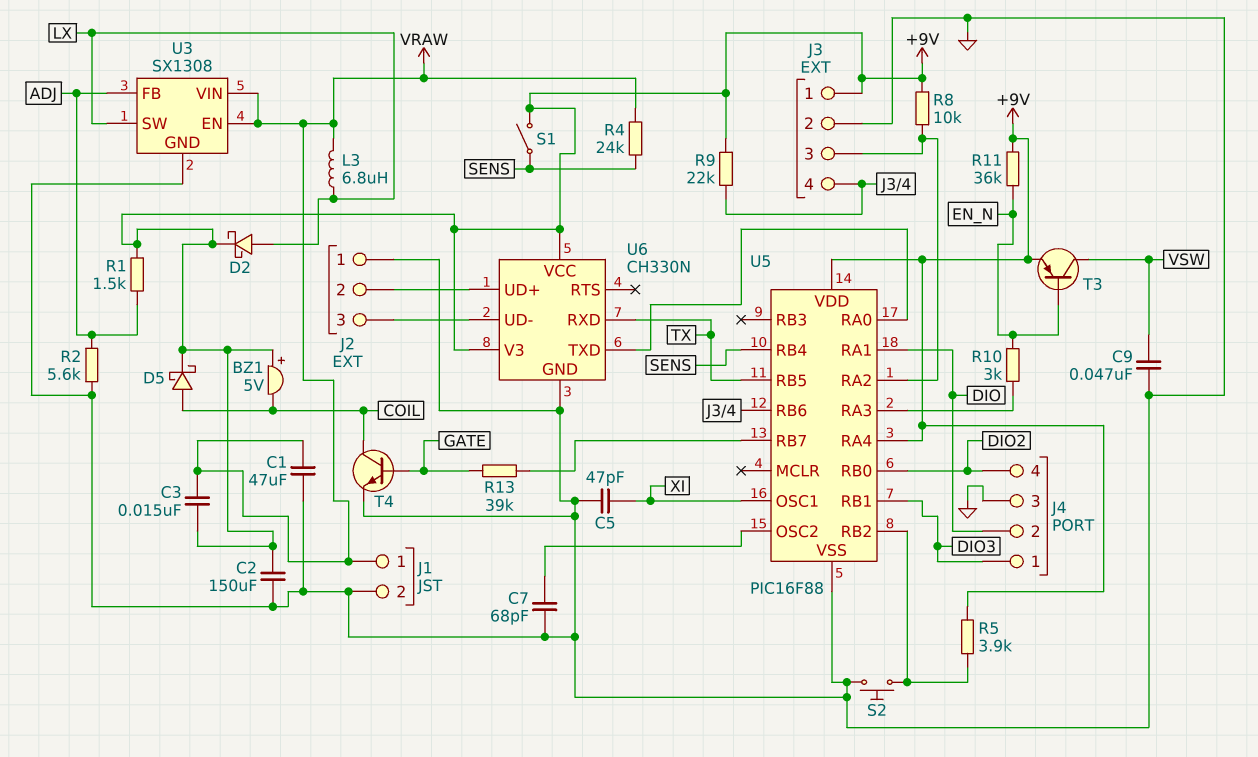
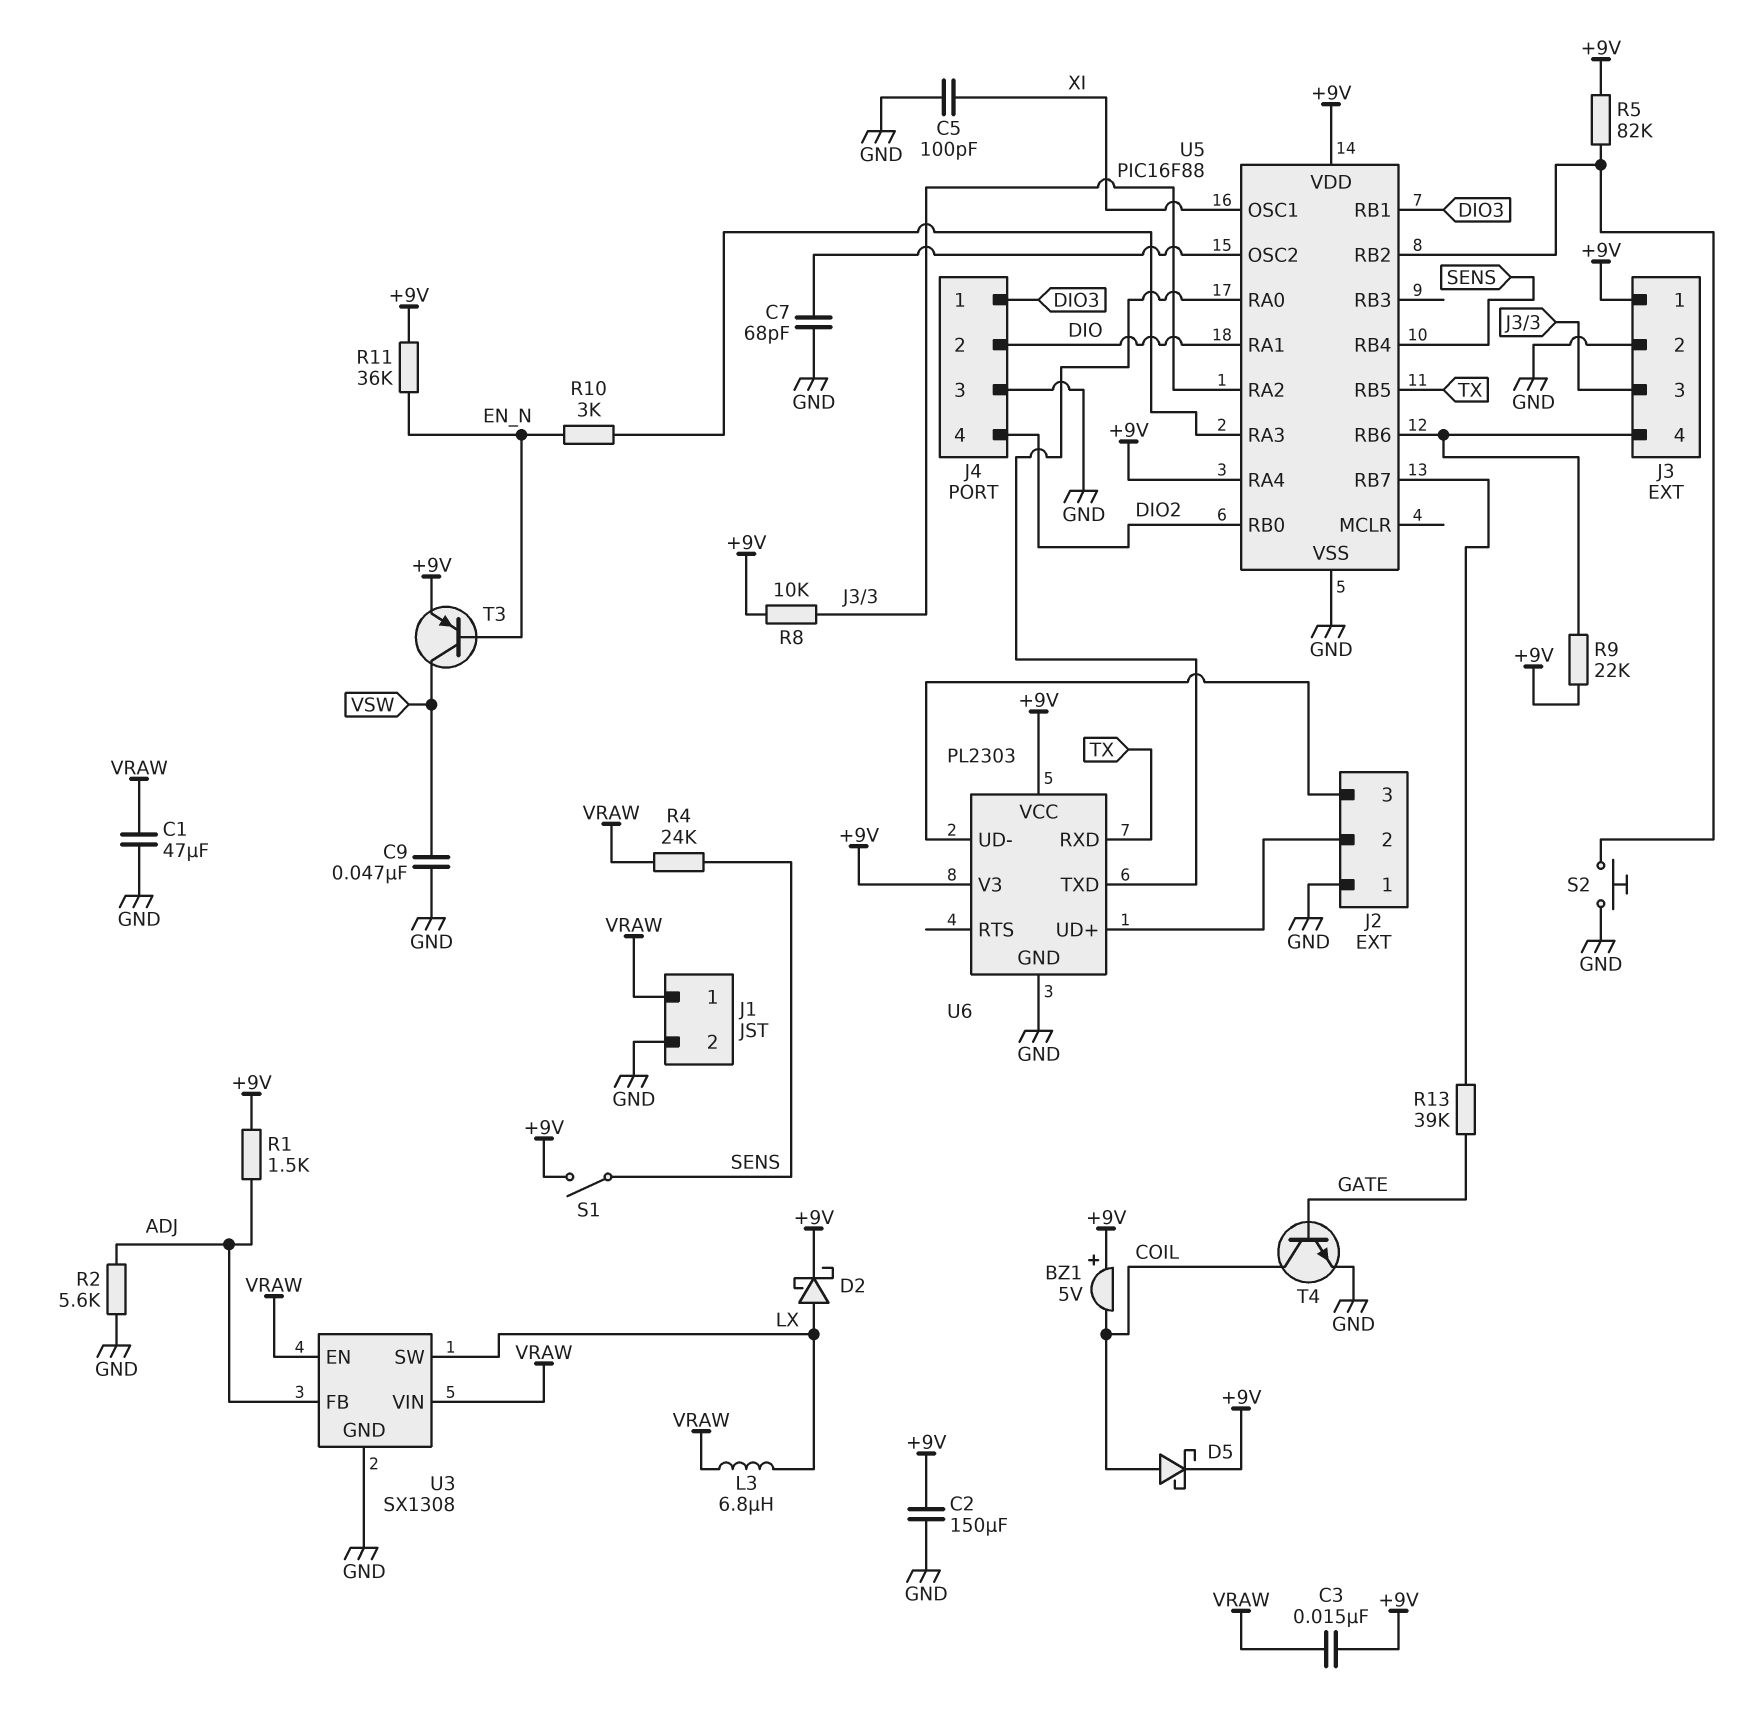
C5: 47pF (GND, XI) -> 100pF (GND, XI)
R5: 3.9k (+9V, U5/RB2) -> 82k (+9V, U5/RB2)
U6: CH330N -> PL2303

